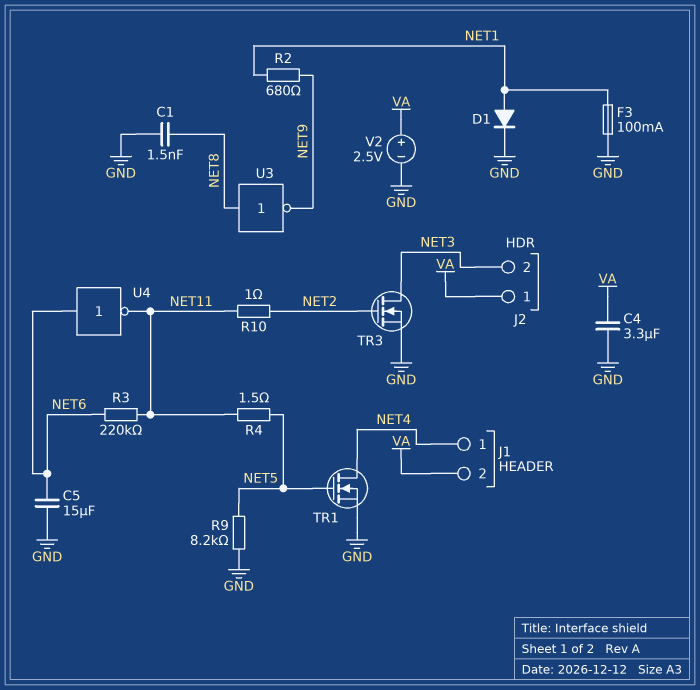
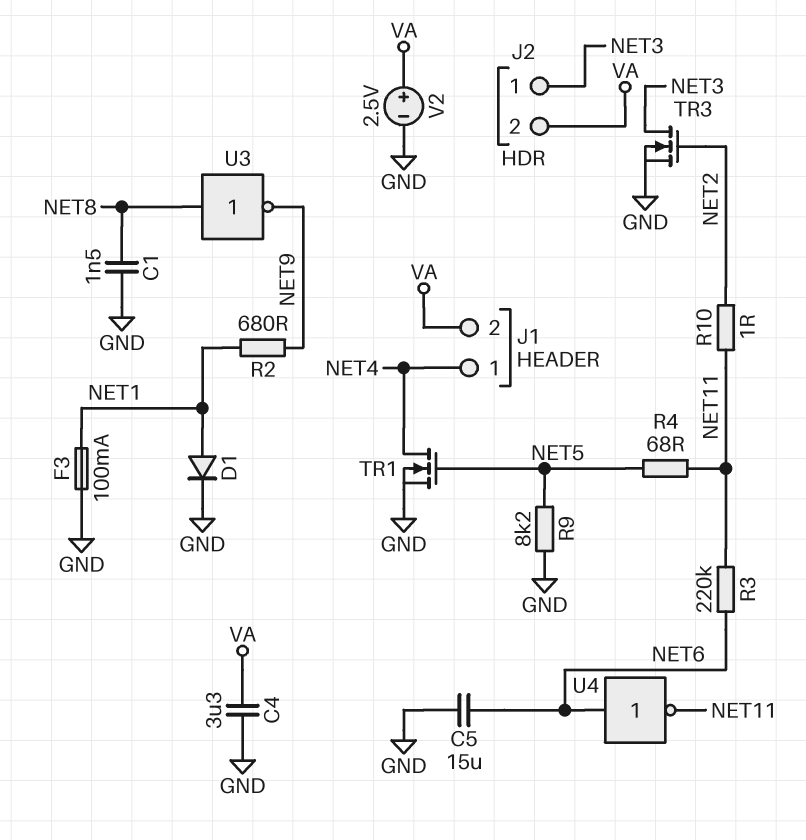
J2 pin 1: VA -> NET3
J2 pin 2: NET3 -> VA
R4: 1.5 (NET5, NET11) -> 68 (NET5, NET11)

